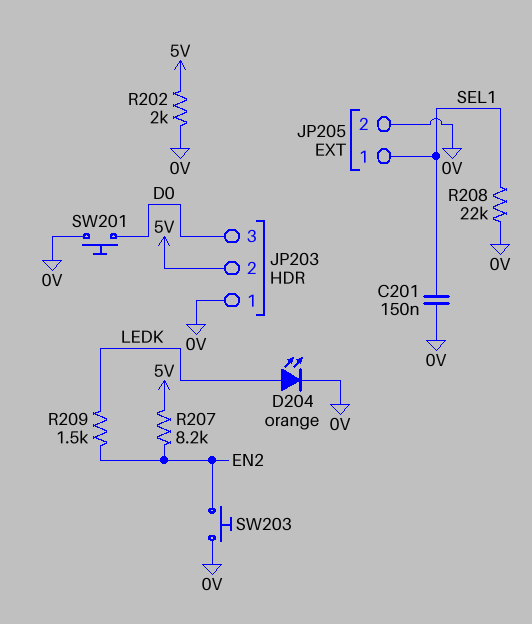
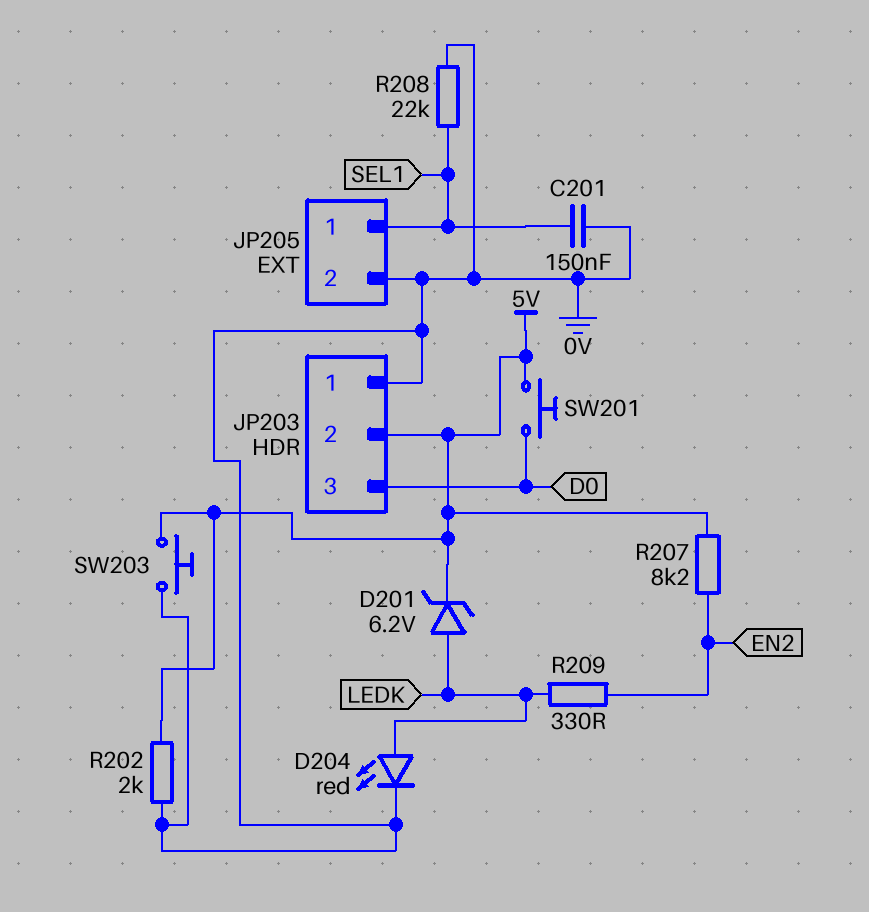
D201: none -> zener 6.2V (A LEDK, K 5V)
D204: LED orange (A LEDK, K 0V) -> LED red (A LEDK, K 0V)
R209: 1.5k (EN2, LEDK) -> 330 (EN2, LEDK)
SW201: button (0V, D0) -> button (5V, D0)
SW203: button (0V, EN2) -> button (0V, 5V)

